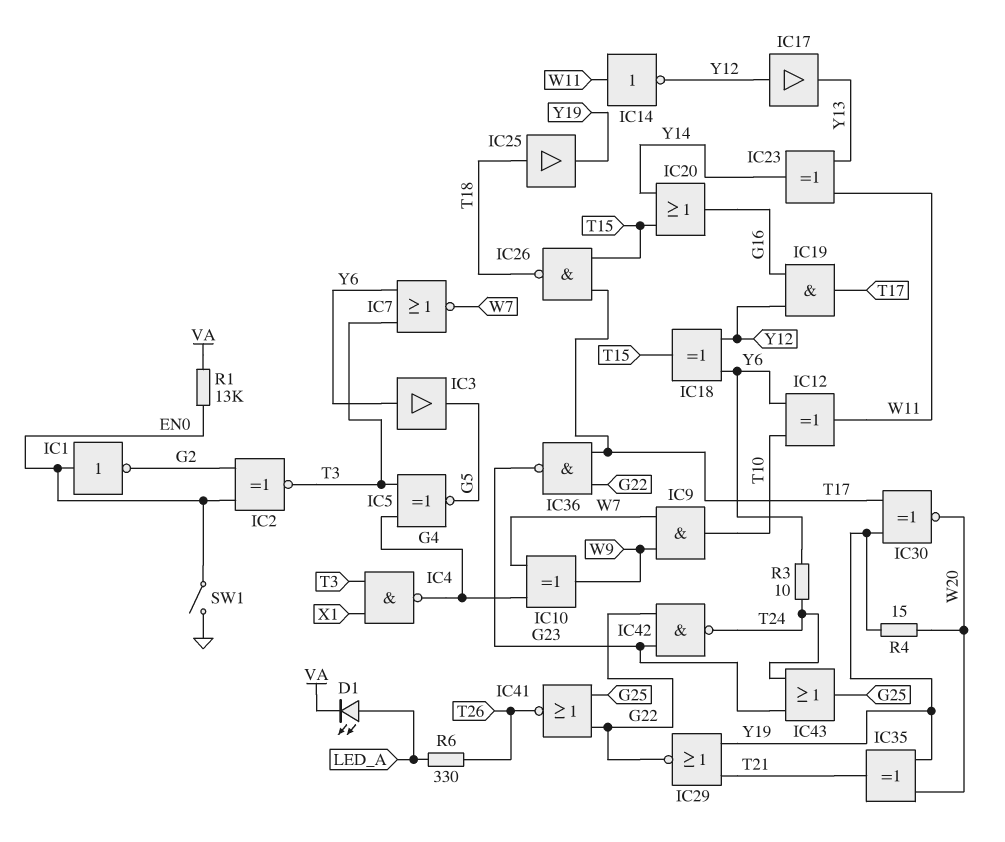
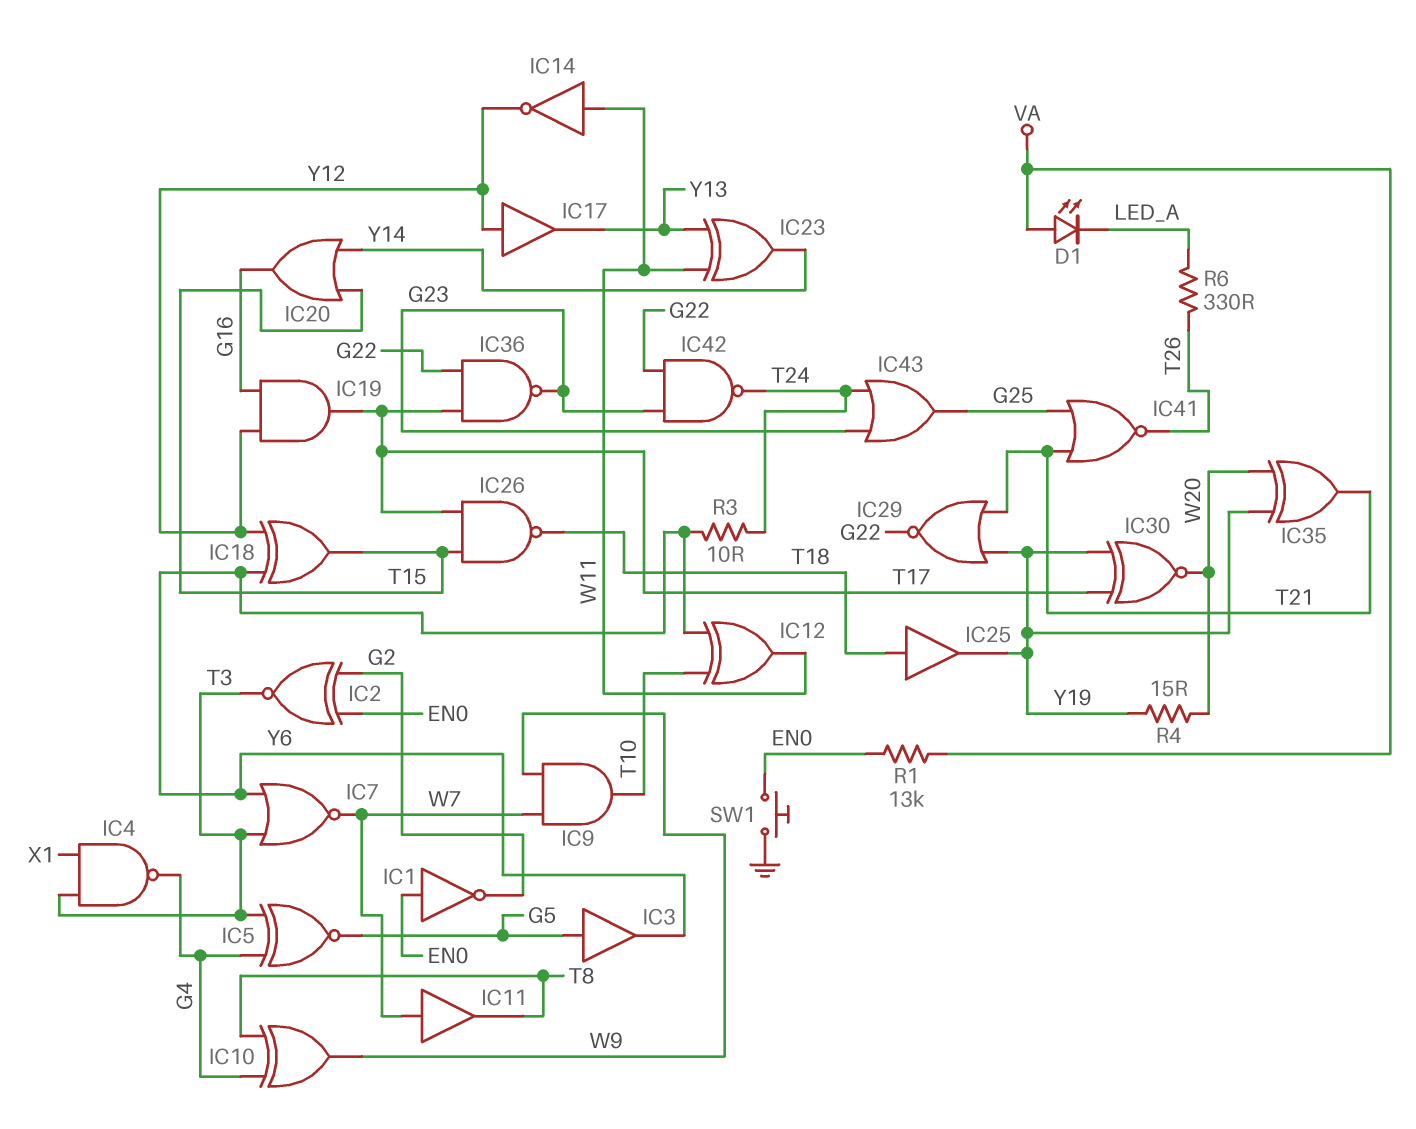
D1: LED (A LED_A, K VA) -> LED (A VA, K LED_A)
IC3: buffer (in Y6, out G5) -> buffer (in G5, out Y6)
IC10: XOR (in G4, in W7, out W9) -> XOR (in G4, in T8, out W9)
IC11: none -> buffer (in W7, out T8)
IC41: NOR (in G22, in G25, out T26) -> NOR (in G25, in T21, out T26)
SW1: switch (EN0, GND) -> button (EN0, GND)

